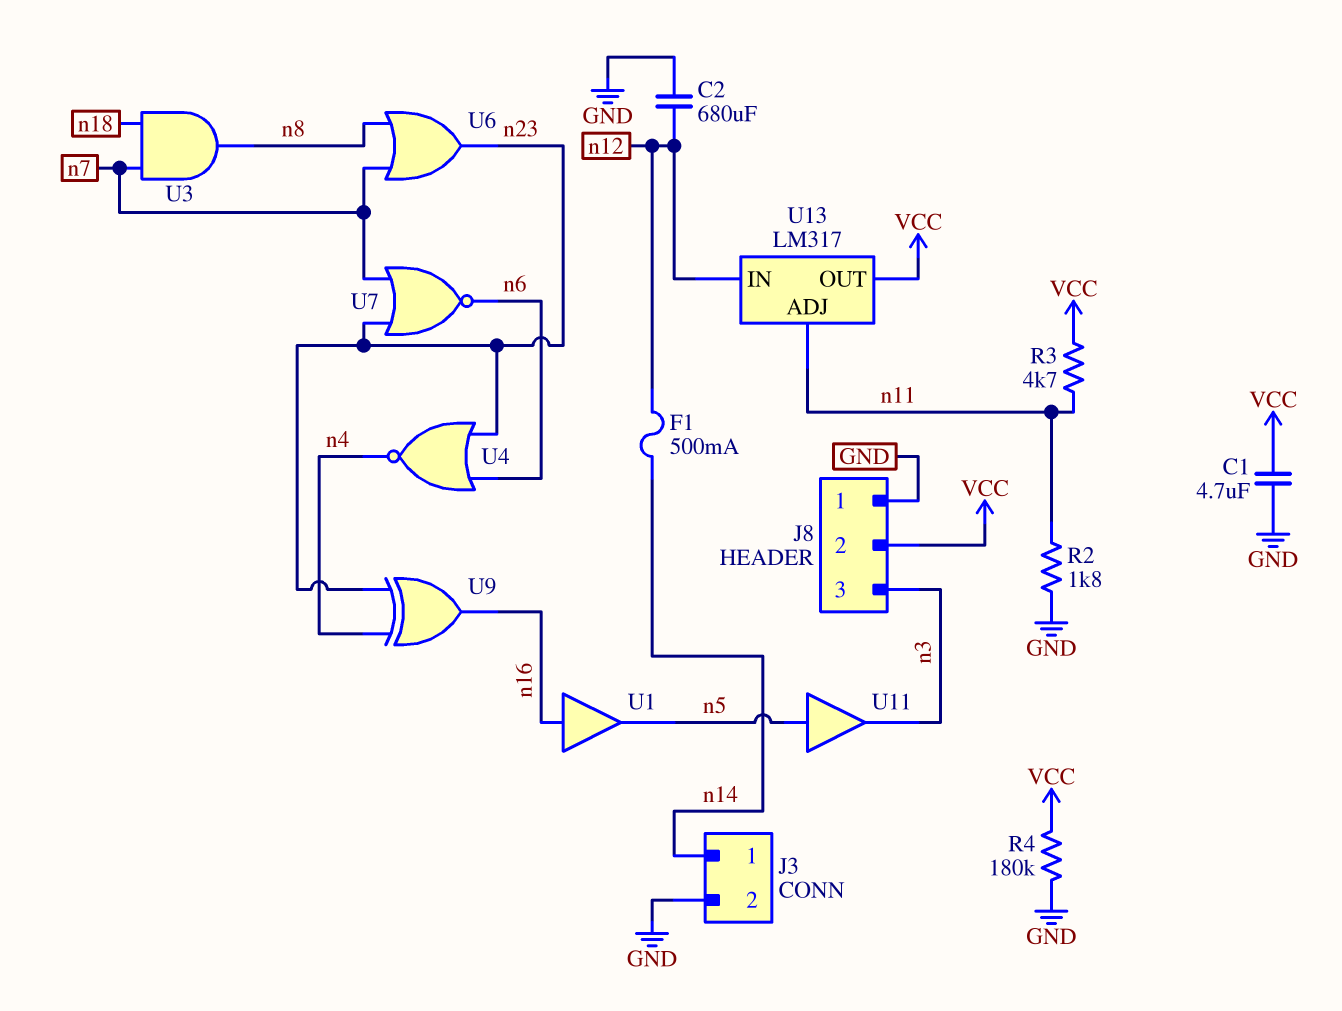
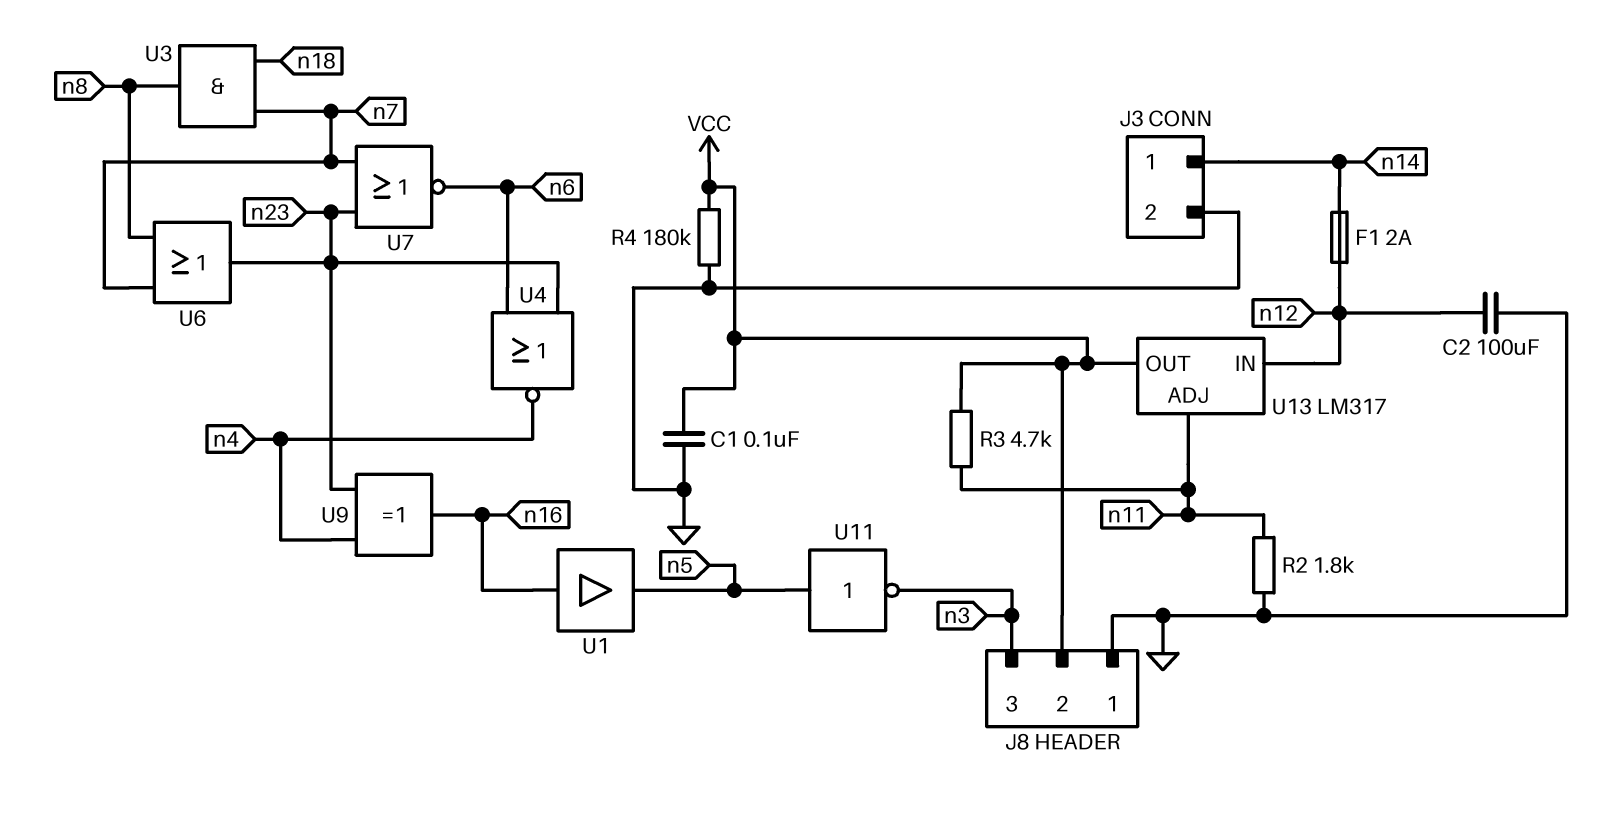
C1: 4.7uF (GND, VCC) -> 100nF (GND, VCC)
C2: 680uF (GND, n12) -> 100uF (GND, n12)
F1: 500mA (n12, n14) -> 2A (n12, n14)
U11: buffer (in n5, out n3) -> NOT (in n5, out n3)

